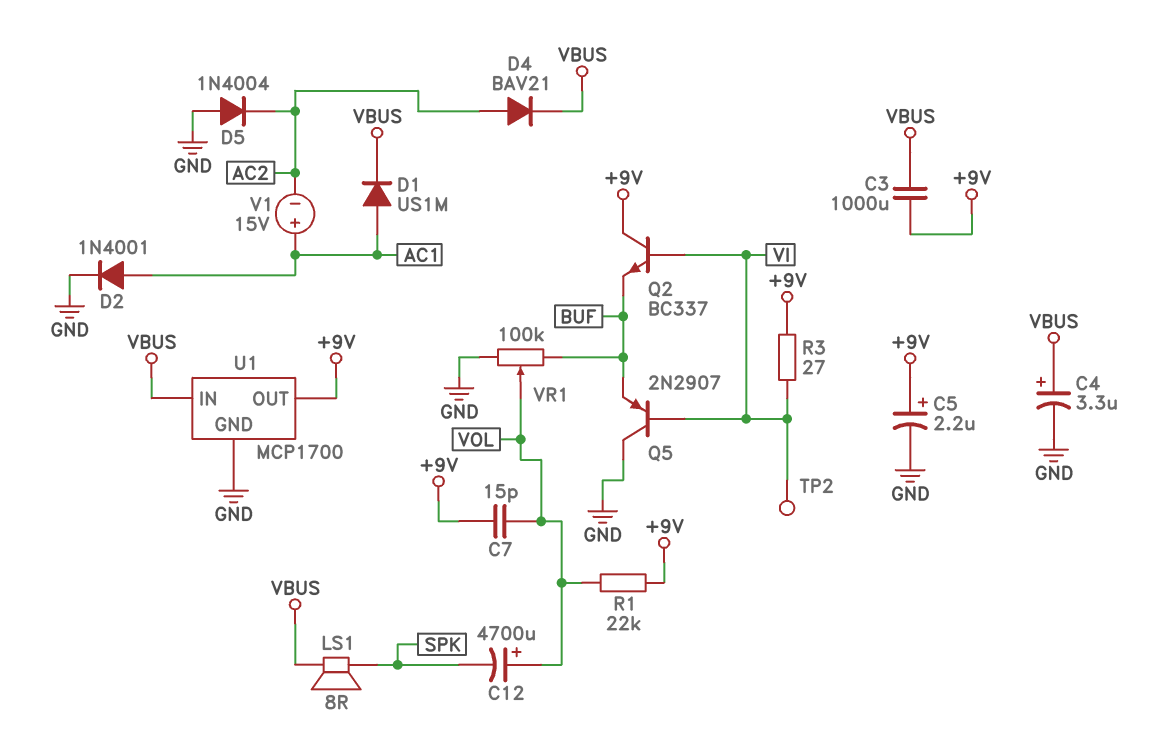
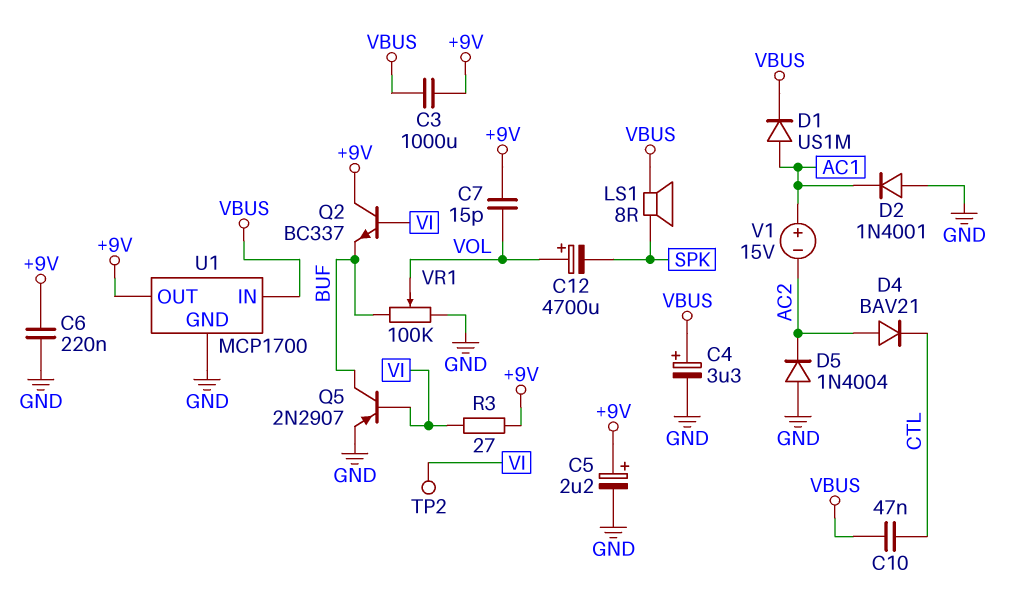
C6: none -> 220nF (+9V, GND)
C10: none -> 47nF (CTL, VBUS)
D2: diode 1N4001 (A AC1, K GND) -> diode 1N4001 (A GND, K AC1)
D4: diode BAV21 (A AC2, K VBUS) -> diode BAV21 (A AC2, K CTL)
Q5: PNP 2N2907 (B VI, C GND, E BUF) -> PNP 2N2907 (B VI, C BUF, E GND)
R1: 22k (+9V, VOL) -> none

